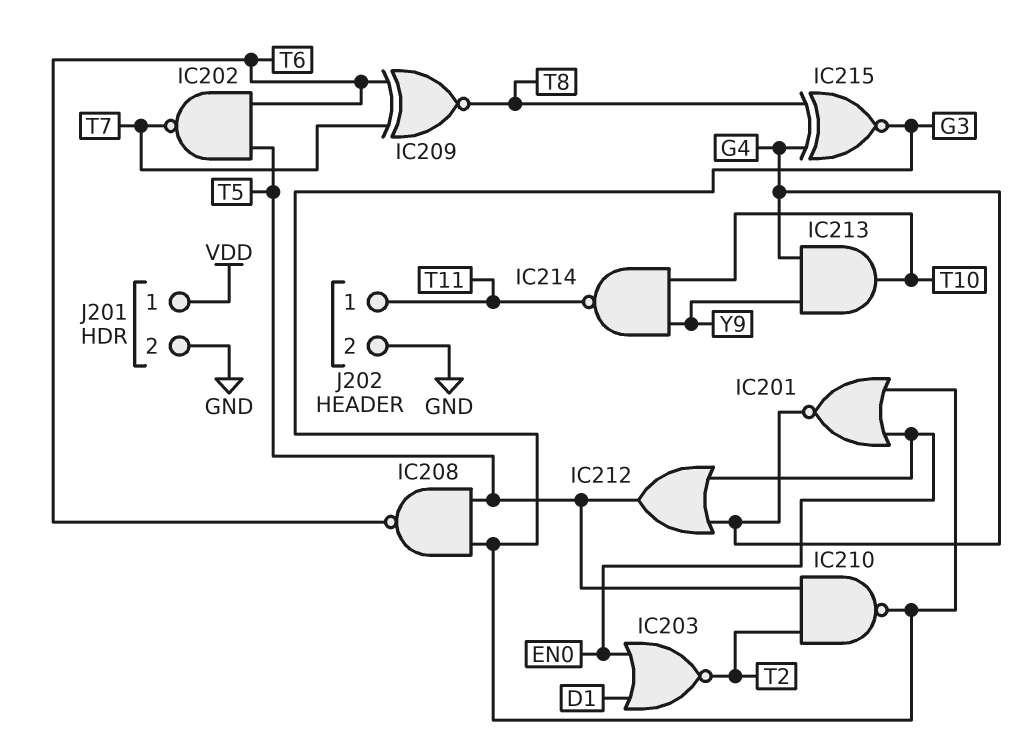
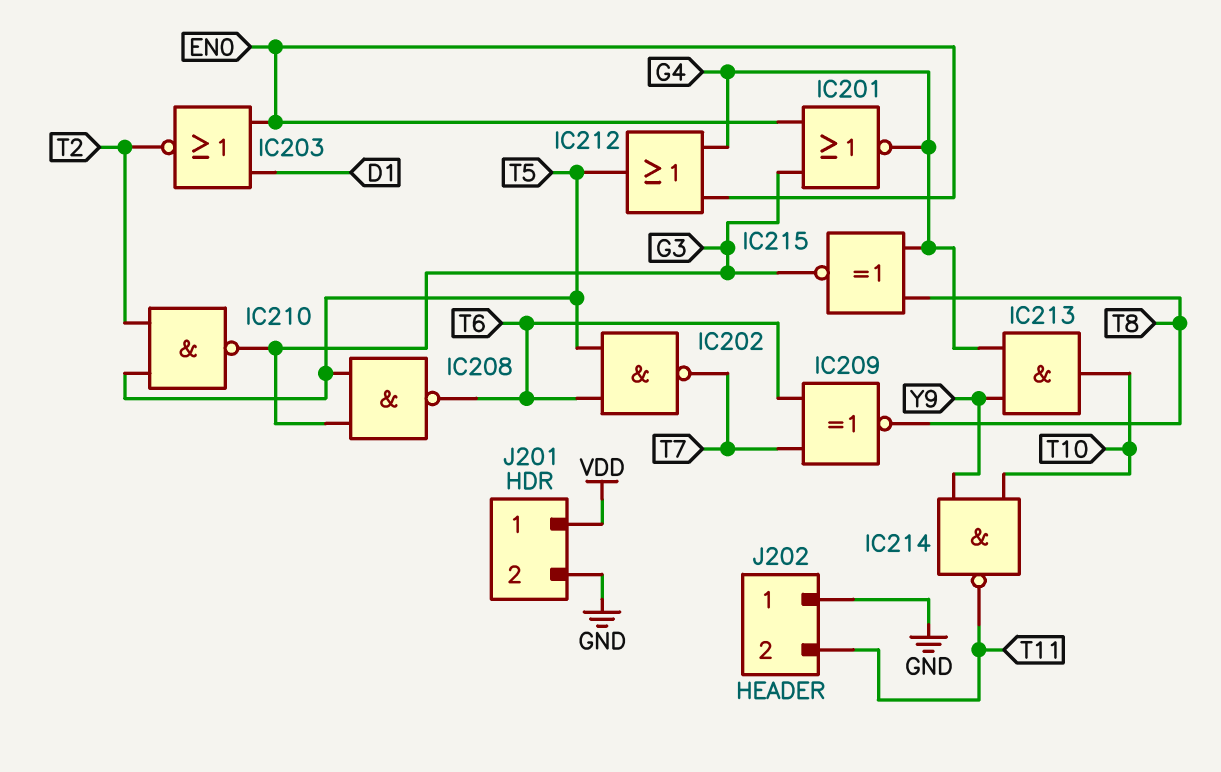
J202 pin 1: T11 -> GND
J202 pin 2: GND -> T11

